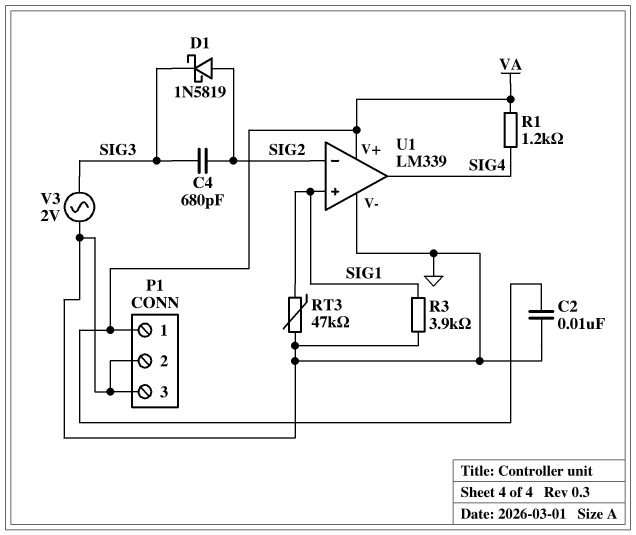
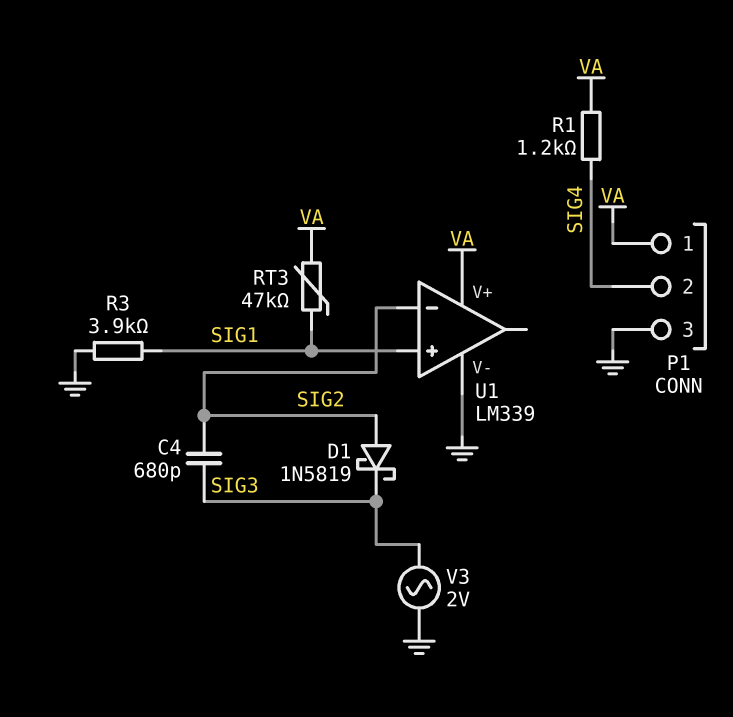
C2: 10nF (GND, VA) -> none
P1 pin 2: GND -> SIG4
RT3: 47k (GND, SIG1) -> 47k (SIG1, VA)
U1 pin out: SIG4 -> none

